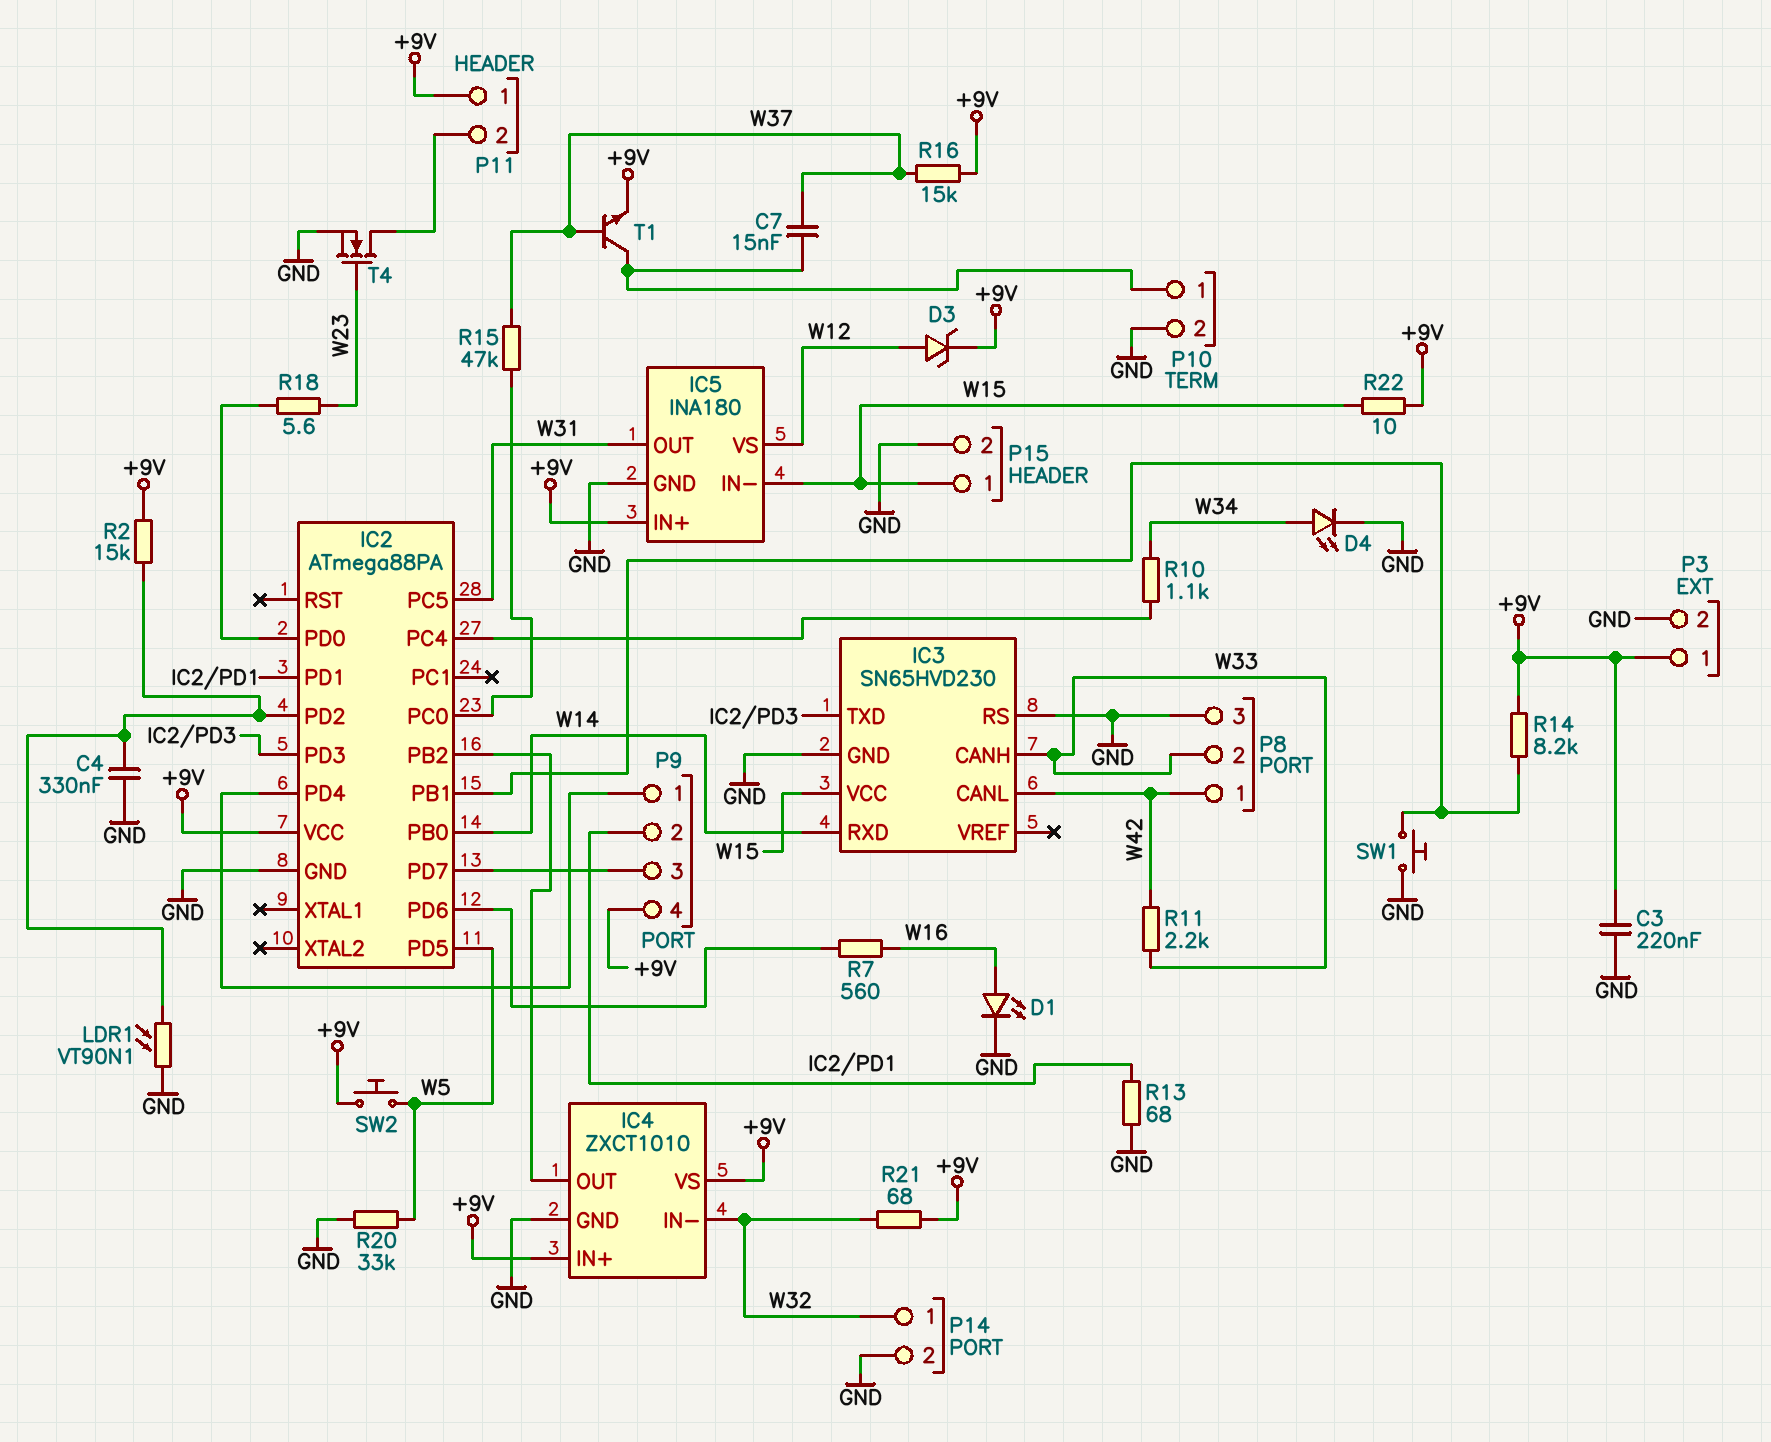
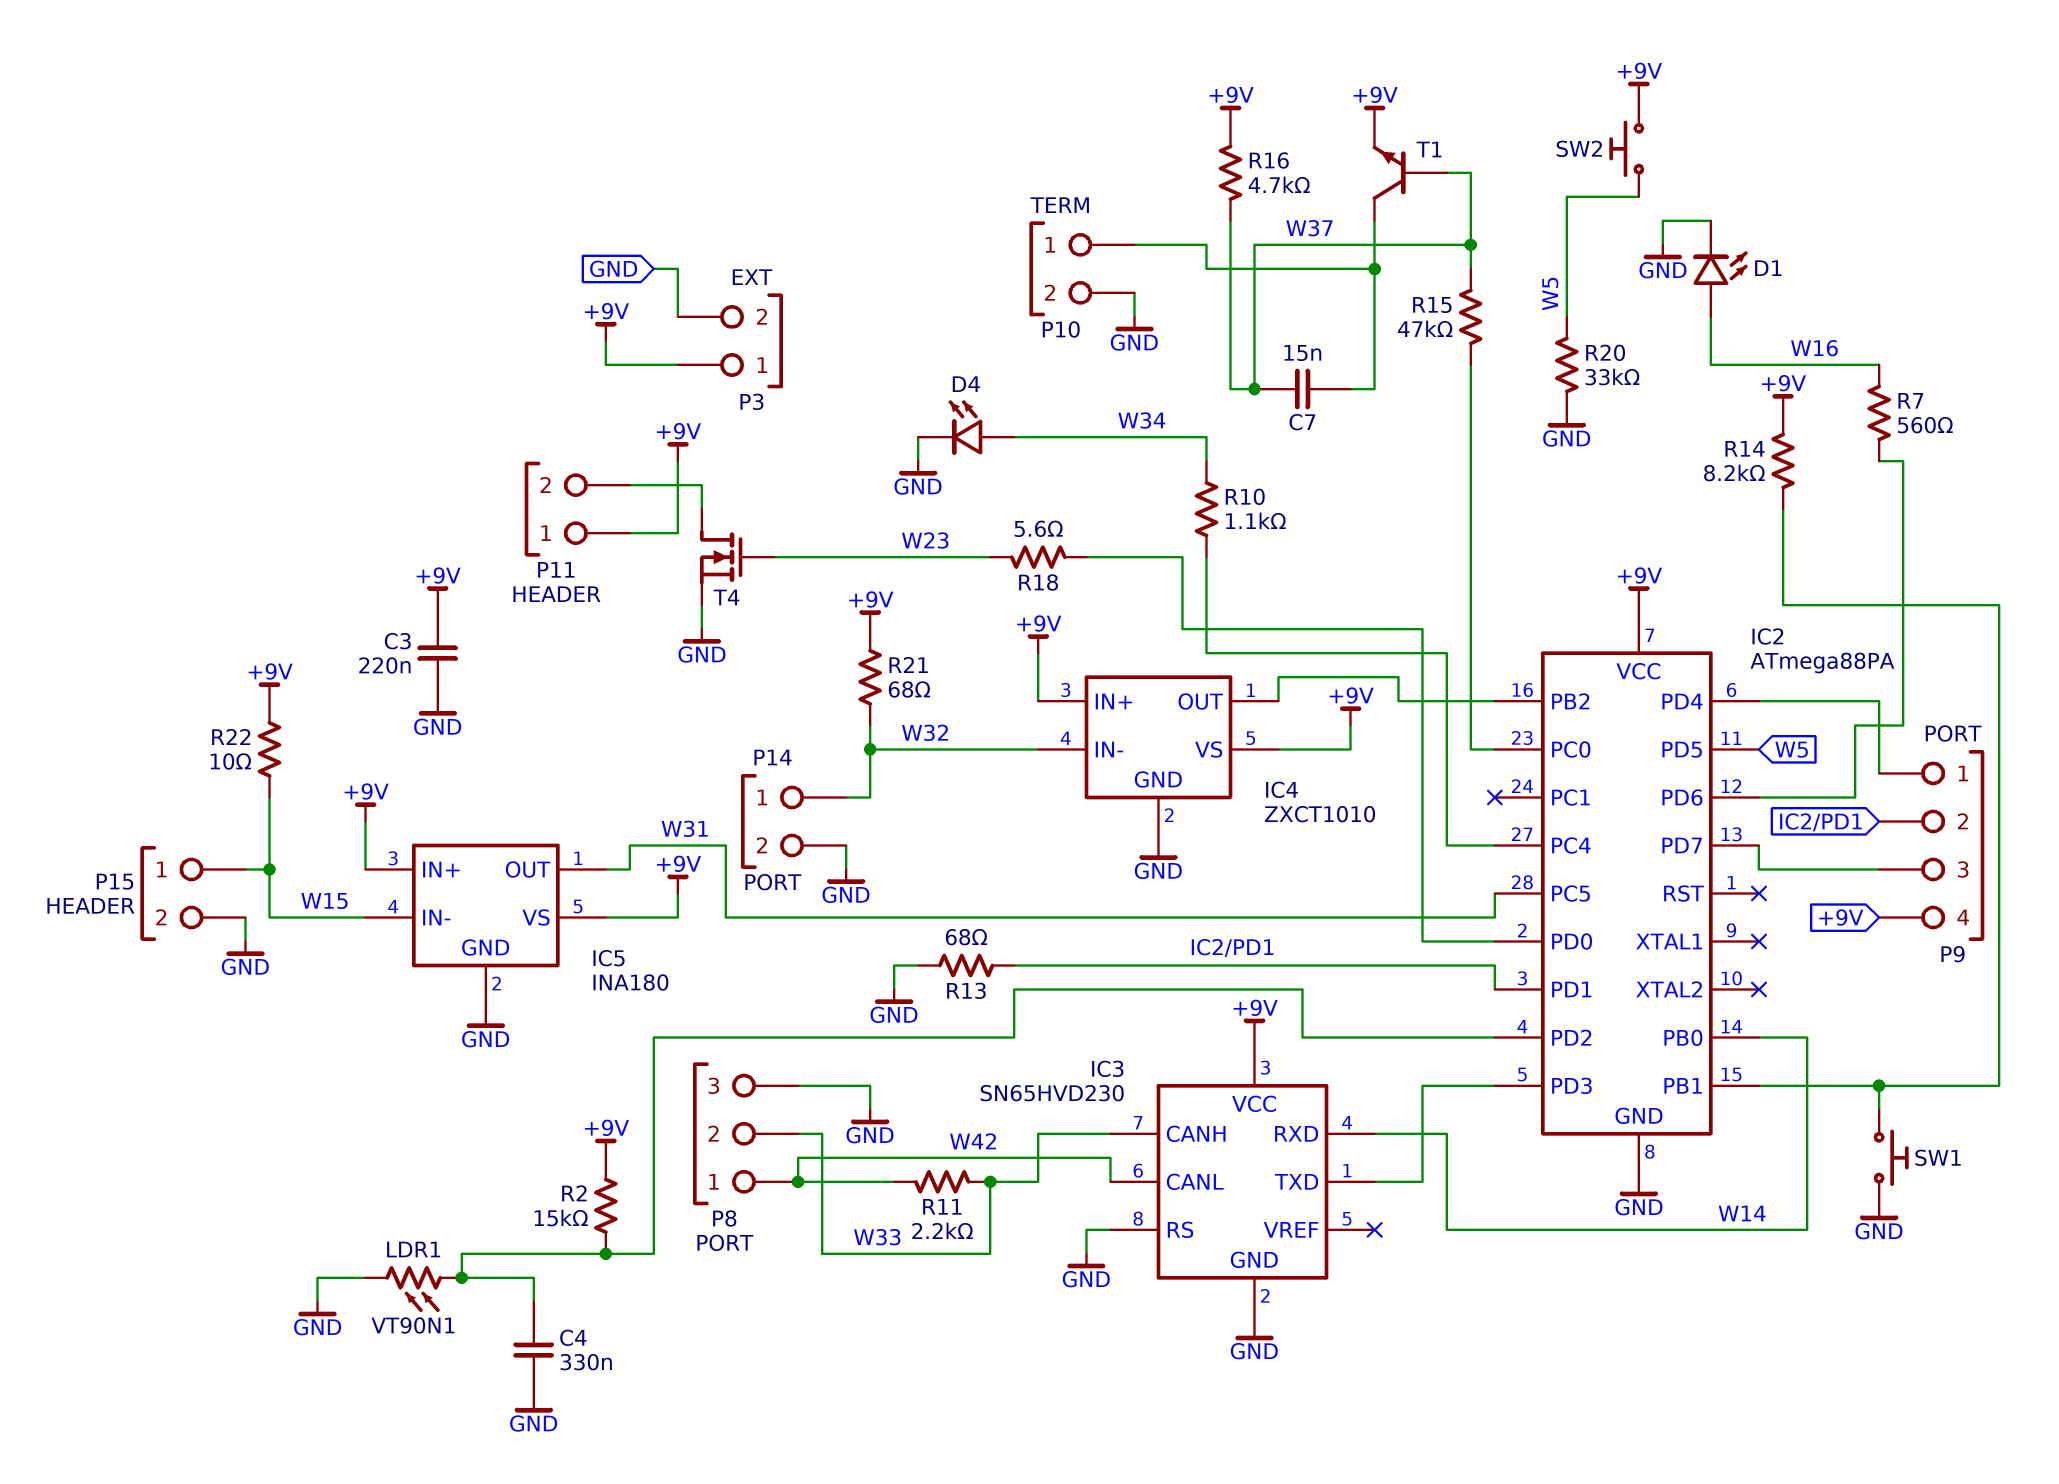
D3: zener (A W12, K +9V) -> none
IC3 pin VCC: W15 -> +9V
IC5 pin VS: W12 -> +9V
R16: 15k (+9V, W37) -> 4.7k (+9V, W37)

